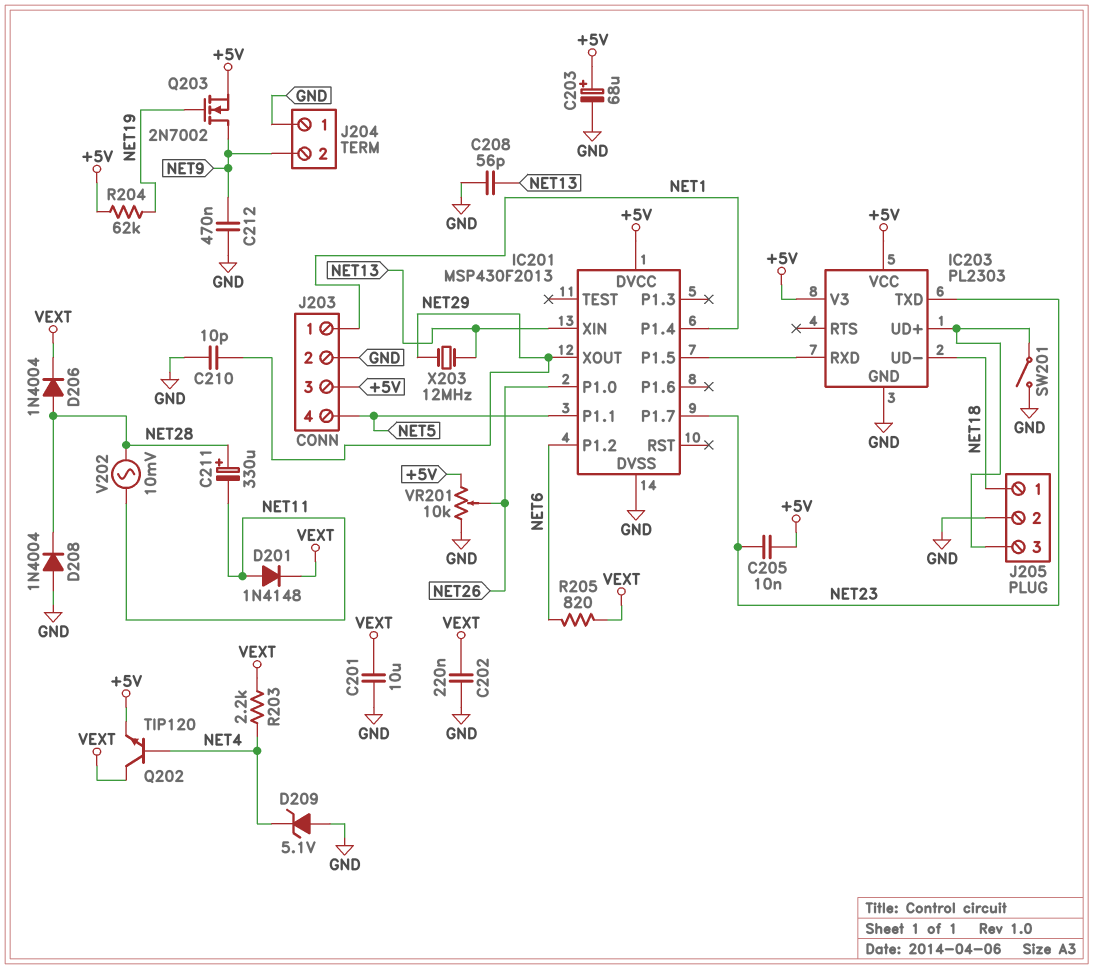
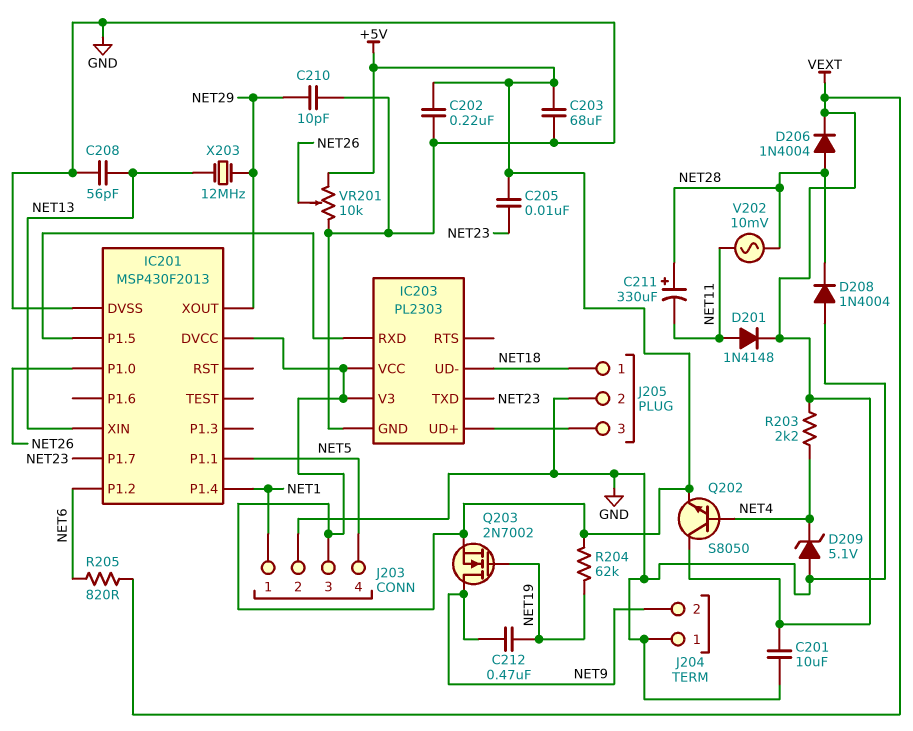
C202: 220nF (GND, VEXT) -> 220nF (+5V, GND)
C203: 68uF (plus +5V, minus GND) -> 68uF (+5V, GND)
C212: 470nF (GND, NET9) -> 470nF (NET9, NET19)
Q202: NPN TIP120 (B NET4, C VEXT, E +5V) -> NPN S8050 (B NET4, C VEXT, E +5V)
SW201: switch (GND, IC203/UD+) -> none

